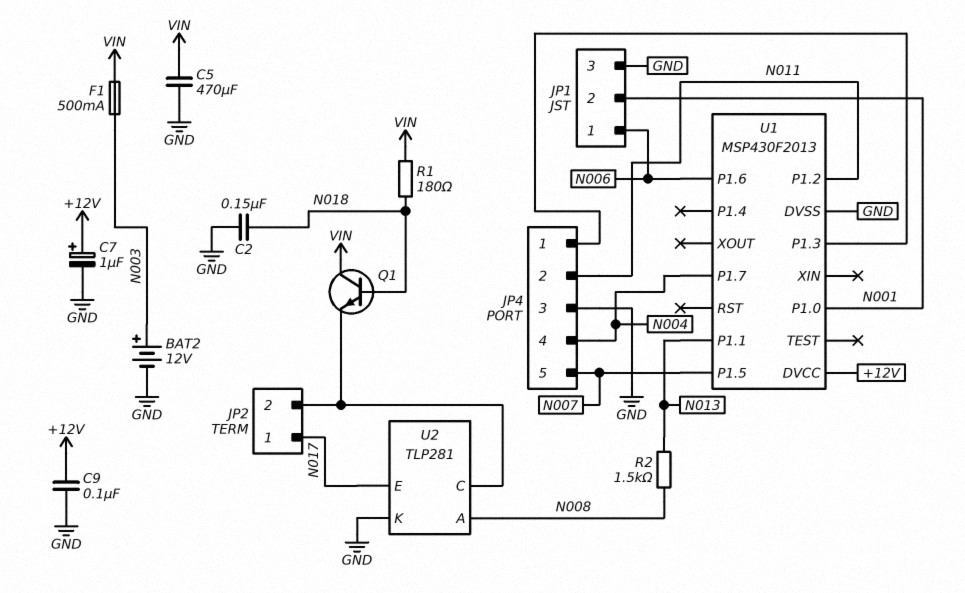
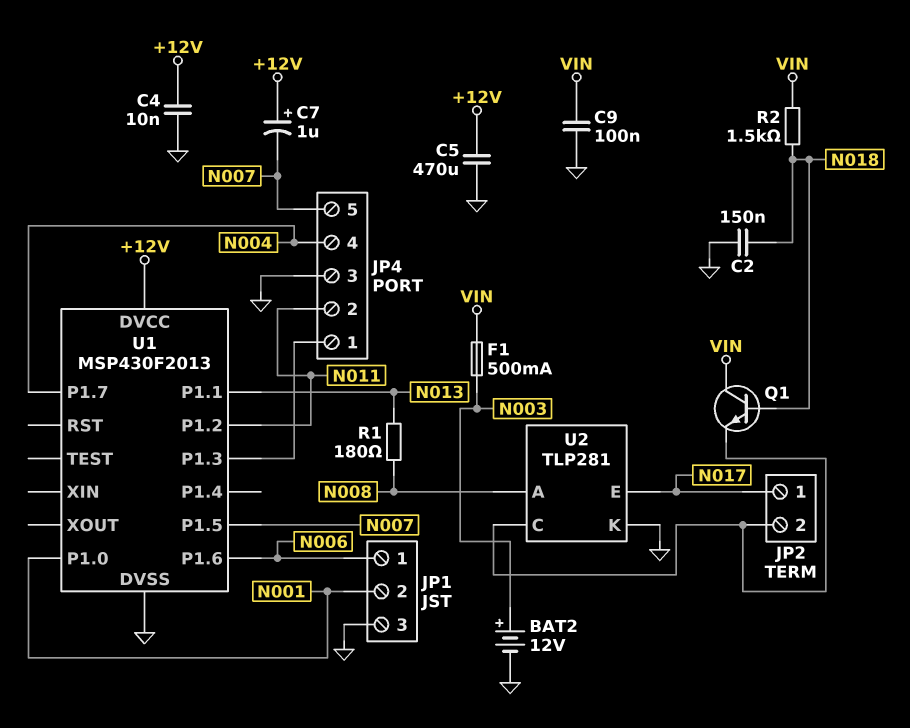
C4: none -> 10nF (+12V, GND)
C5: 470uF (GND, VIN) -> 470uF (+12V, GND)
C7: 1uF (plus +12V, minus GND) -> 1uF (plus +12V, minus N007)
C9: 100nF (+12V, GND) -> 100nF (GND, VIN)
R1: 180 (N018, VIN) -> 180 (N008, N013)
R2: 1.5k (N008, N013) -> 1.5k (N018, VIN)

